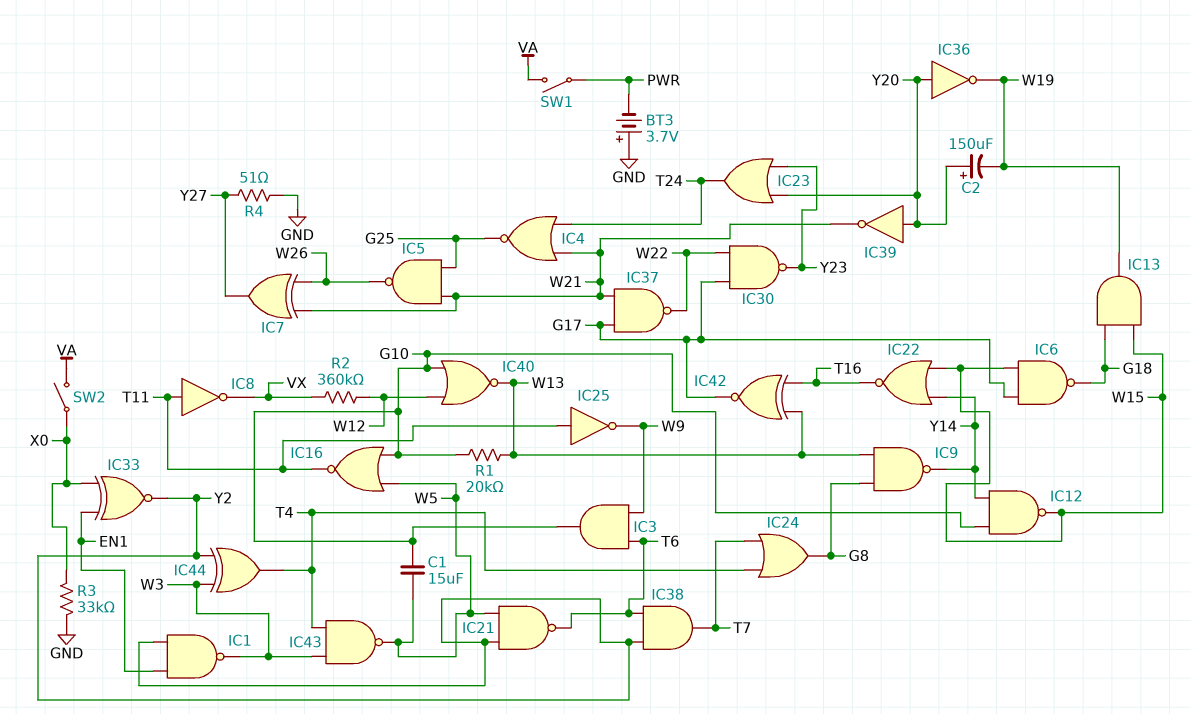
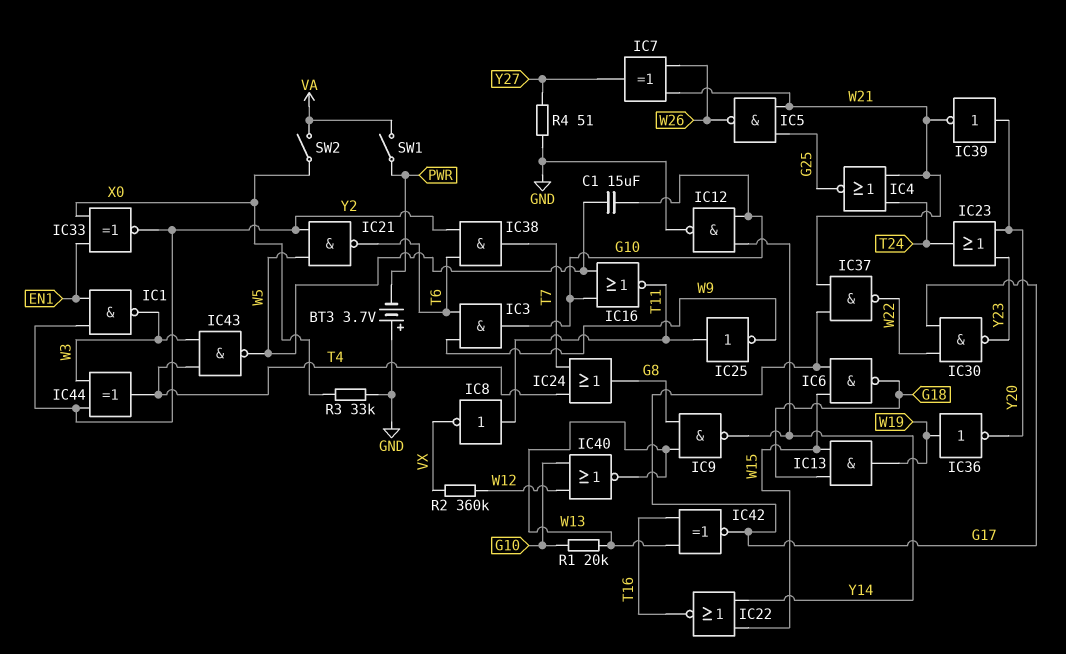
C2: 150uF (plus Y20, minus W19) -> none
IC12: NAND (in G10, in Y14, out W15) -> NAND (in G10, in Y14, out GND)
IC36: NOT (in Y20, out W19) -> NOT (in W19, out Y20)

